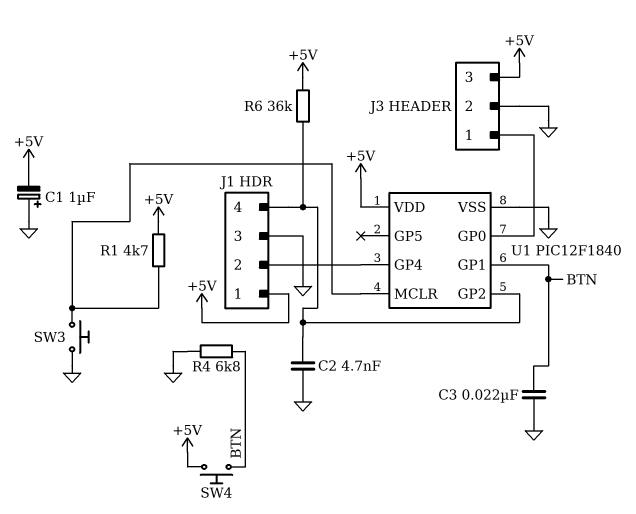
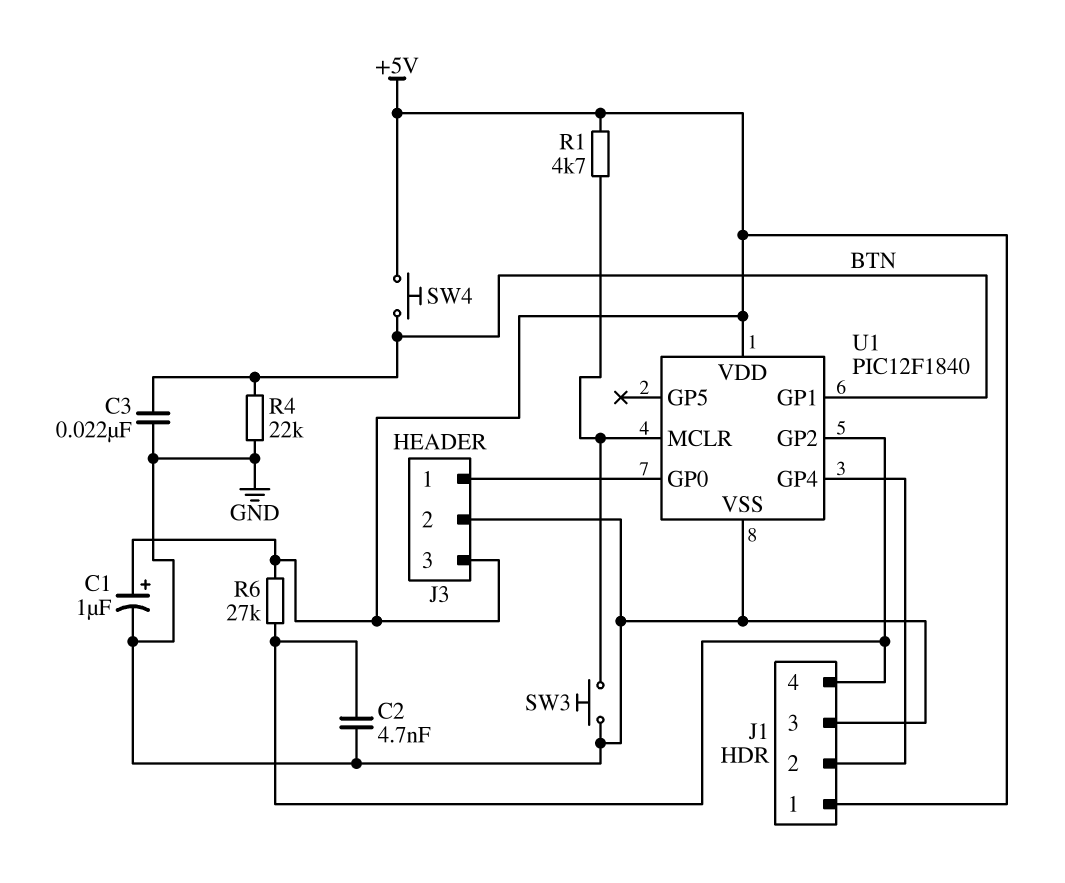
C1: 1uF (plus GND, minus +5V) -> 1uF (plus +5V, minus GND)
R4: 6.8k (BTN, GND) -> 22k (BTN, GND)
R6: 36k (+5V, J1/4) -> 27k (+5V, J1/4)

